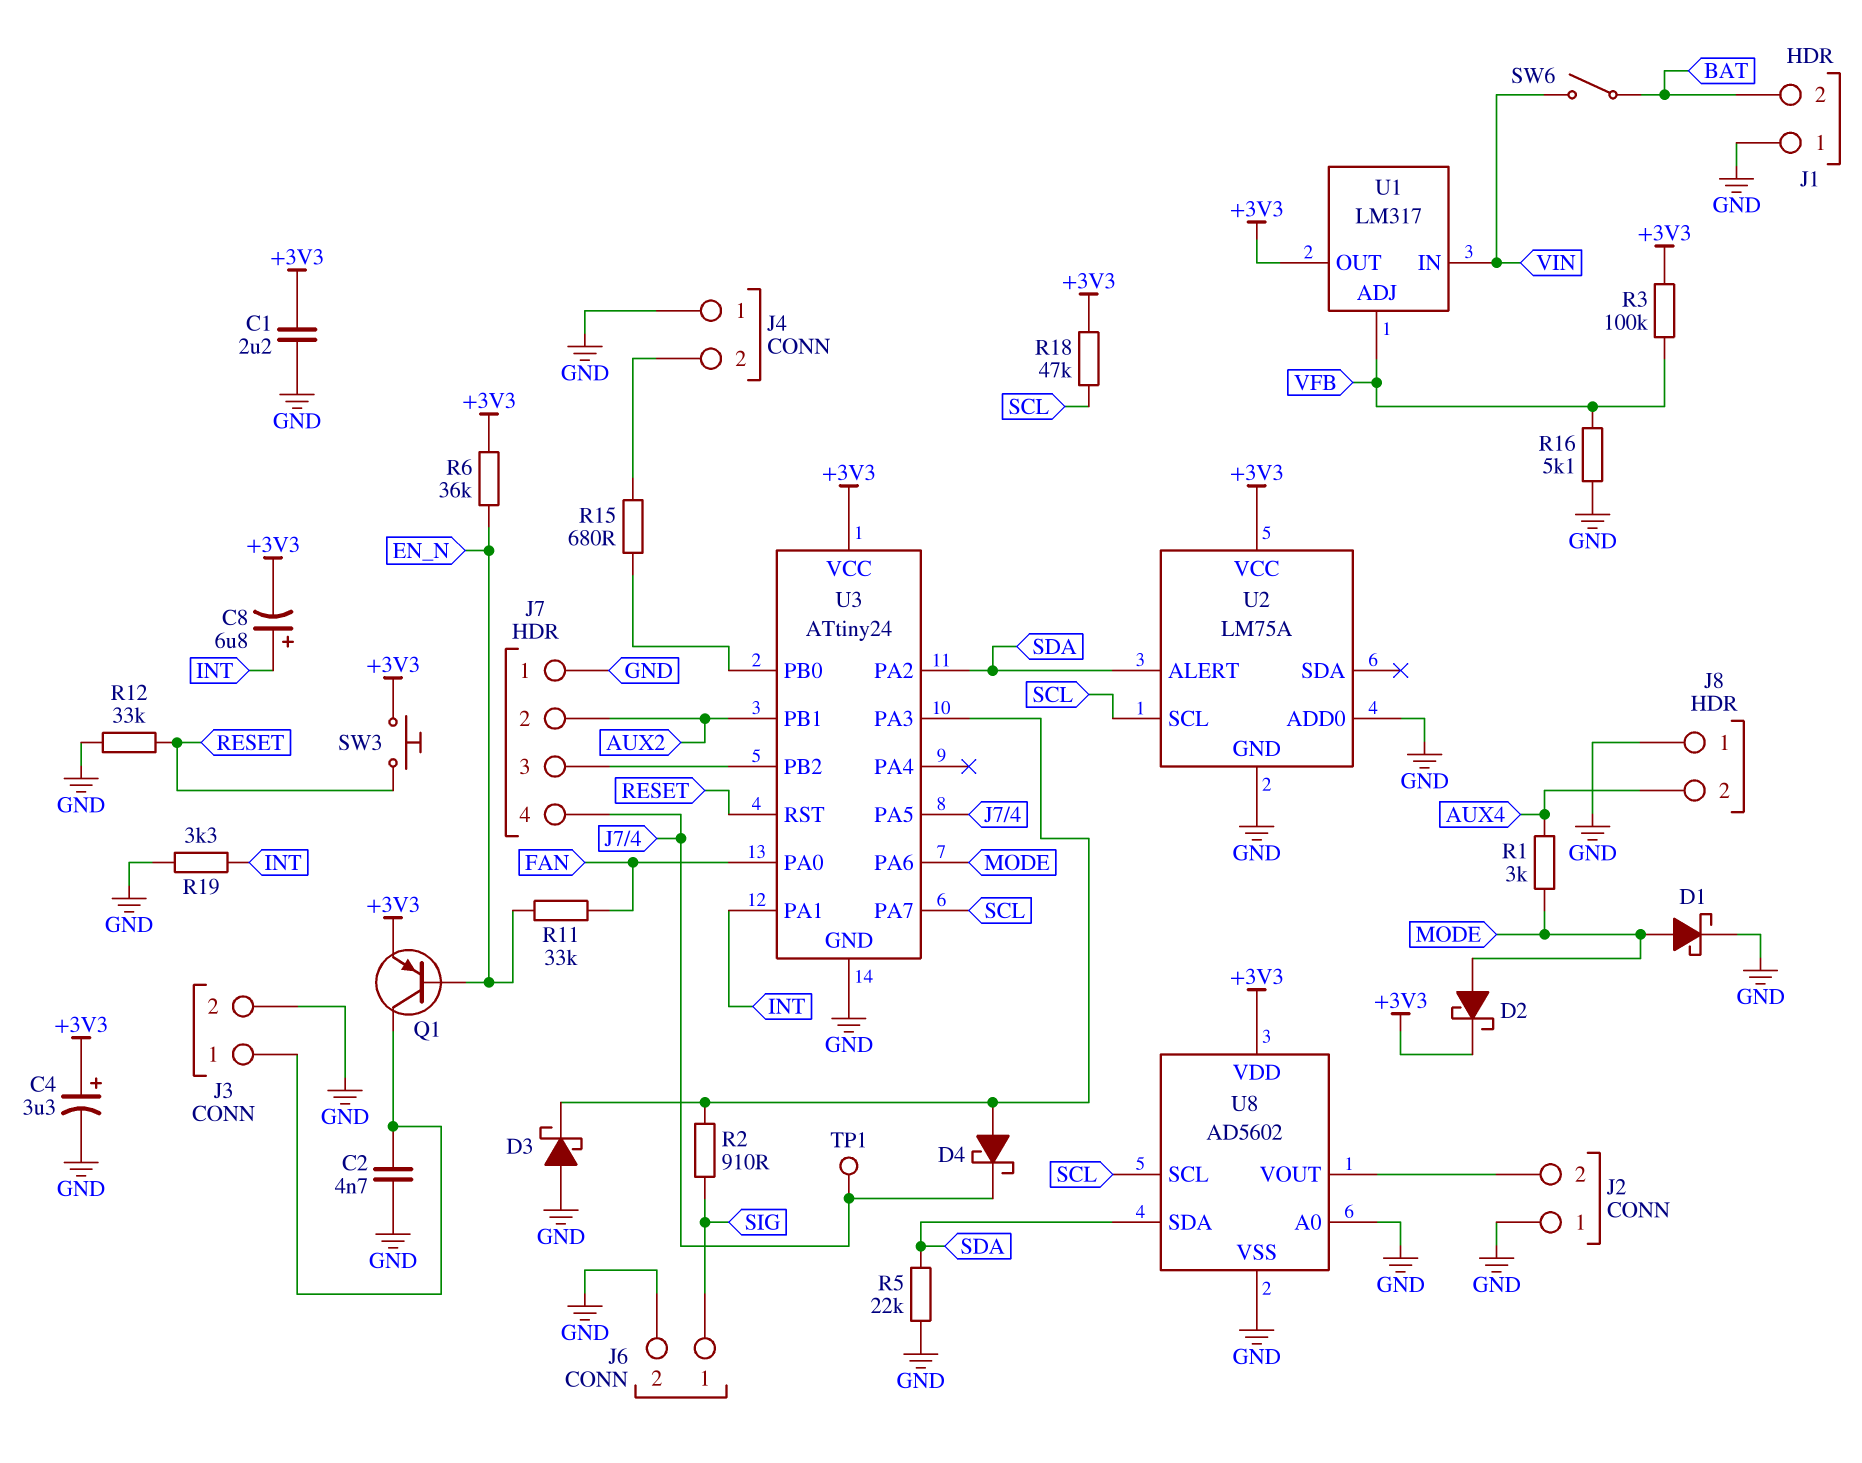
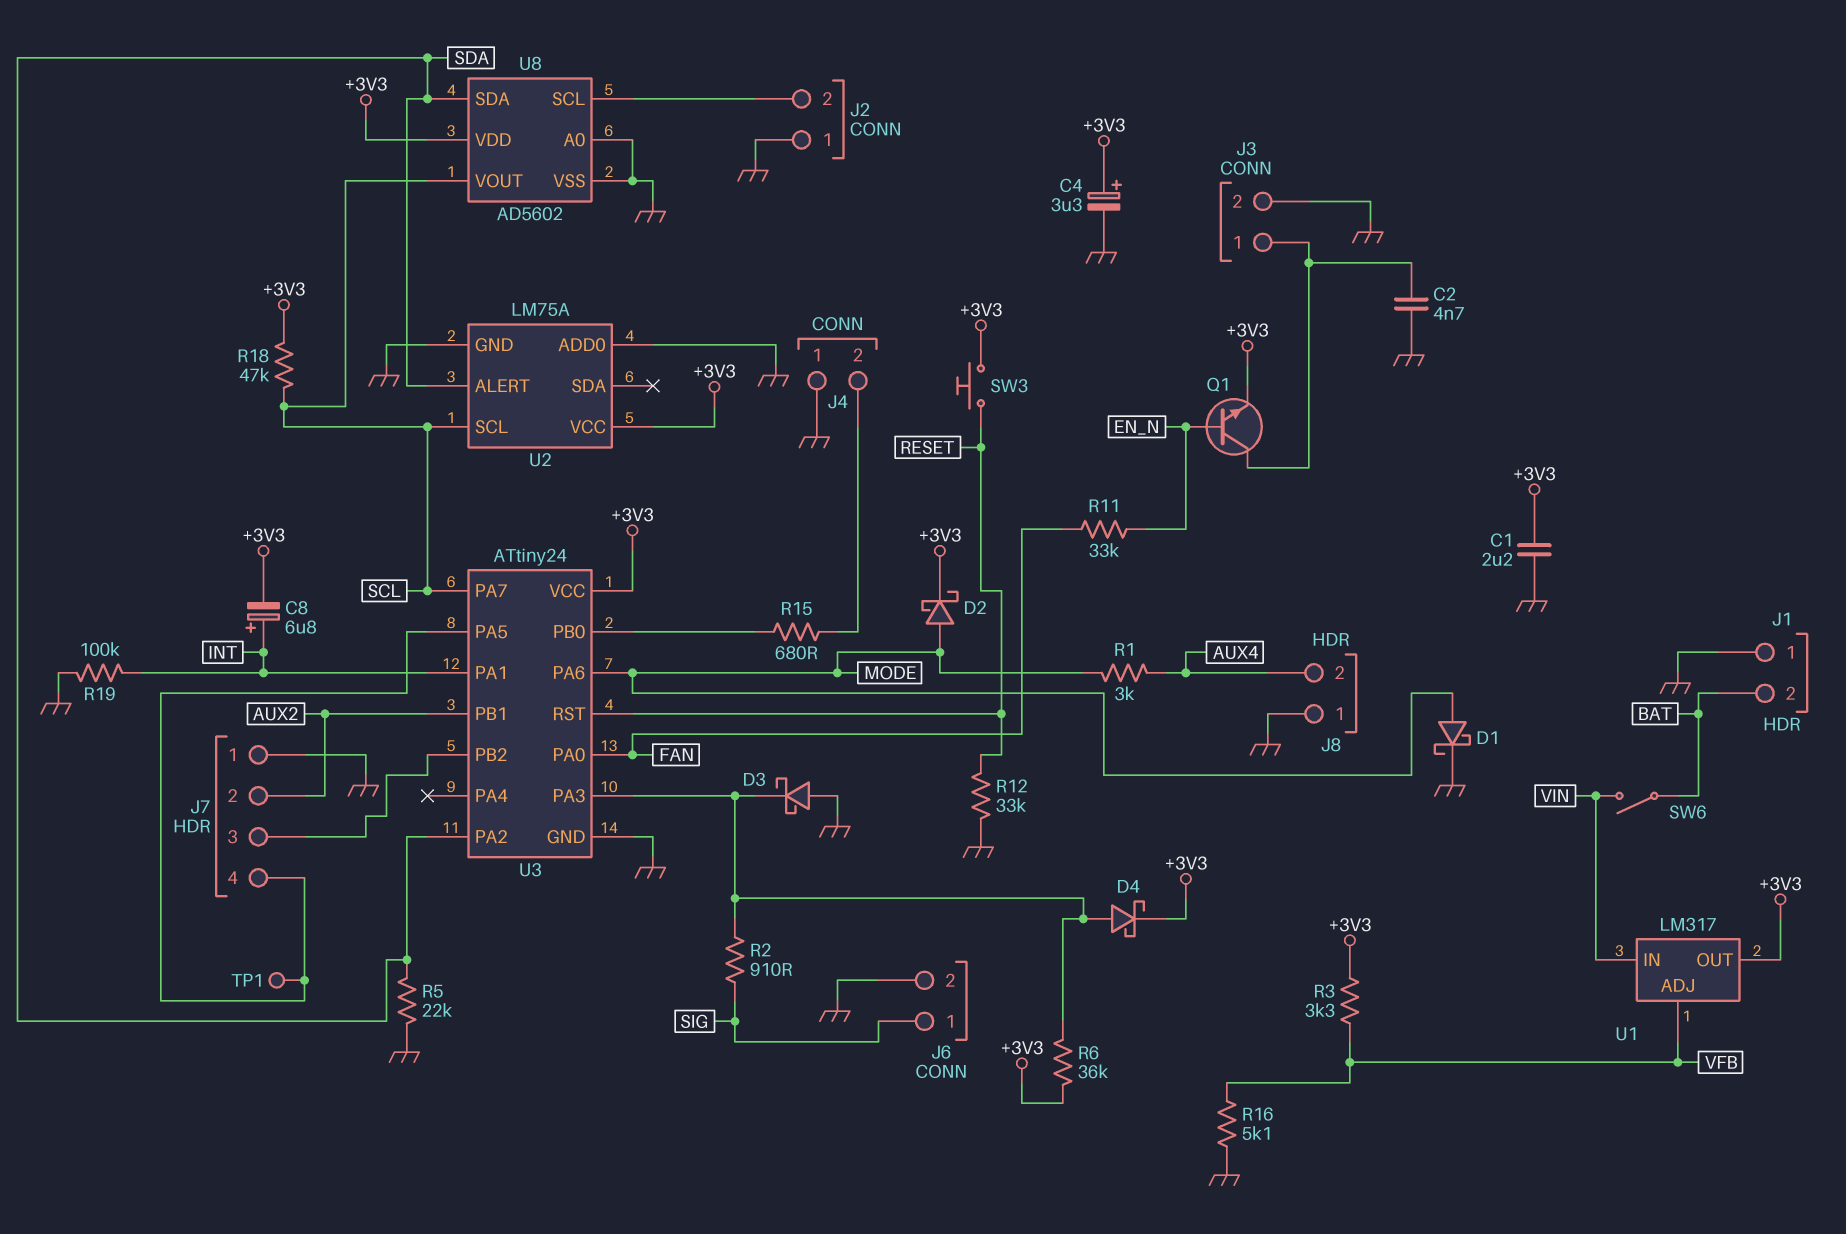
D4: schottky (A U3/PA3, K J7/4) -> schottky (A U3/PA3, K +3V3)
Q1: PNP (B EN_N, C J3/1, E +3V3) -> NPN (B EN_N, C J3/1, E +3V3)
R3: 100k (+3V3, VFB) -> 3.3k (+3V3, VFB)
R6: 36k (+3V3, EN_N) -> 36k (+3V3, U3/PA3)
R19: 3.3k (GND, INT) -> 100k (GND, INT)
U8 pin SCL: SCL -> J2/2
U8 pin VOUT: J2/2 -> SCL

